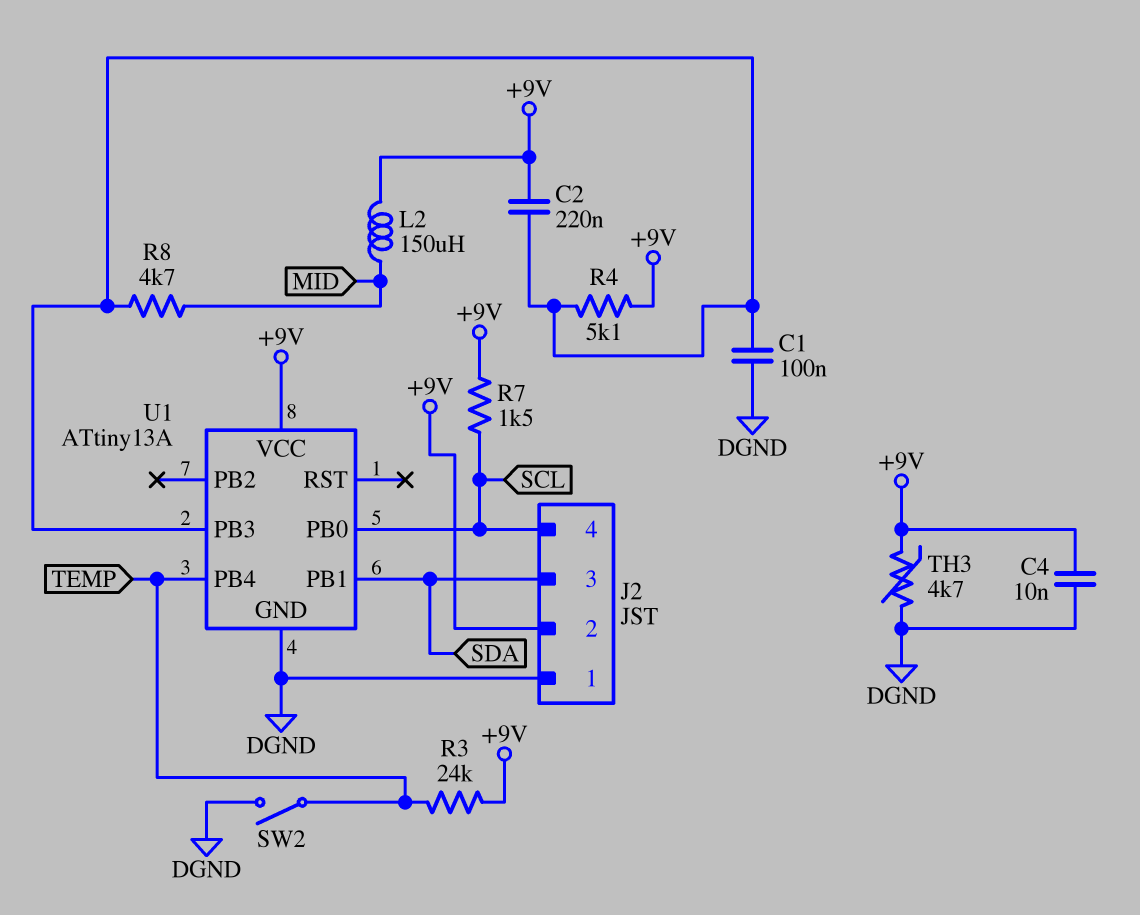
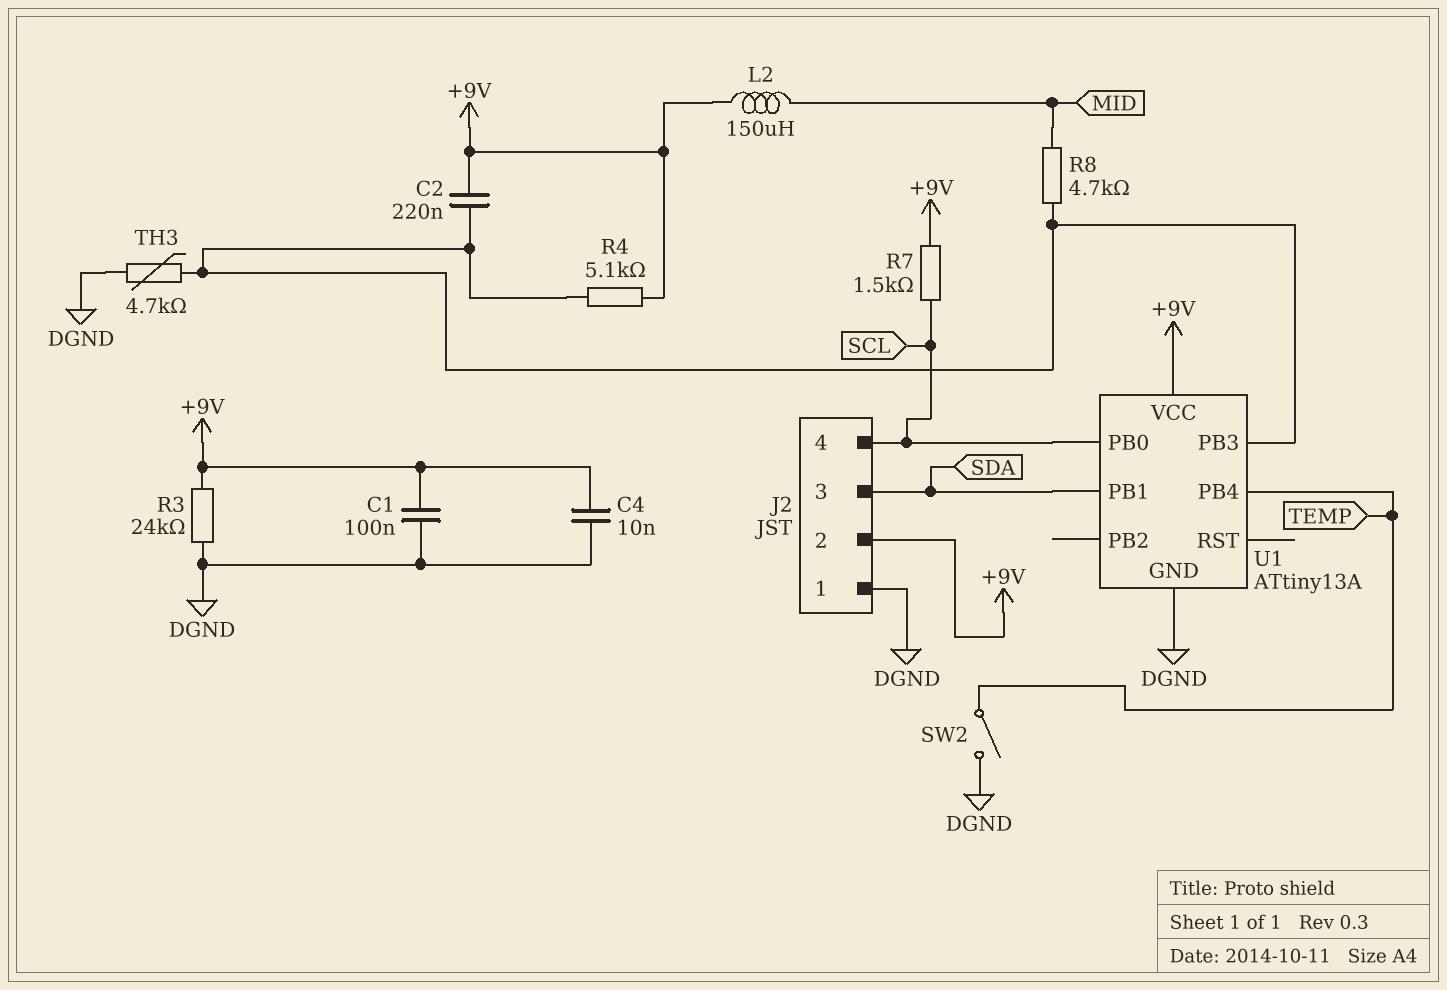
C1: 100nF (DGND, U1/PB3) -> 100nF (+9V, DGND)
R3: 24k (+9V, TEMP) -> 24k (+9V, DGND)
TH3: 4.7k (+9V, DGND) -> 4.7k (DGND, U1/PB3)

